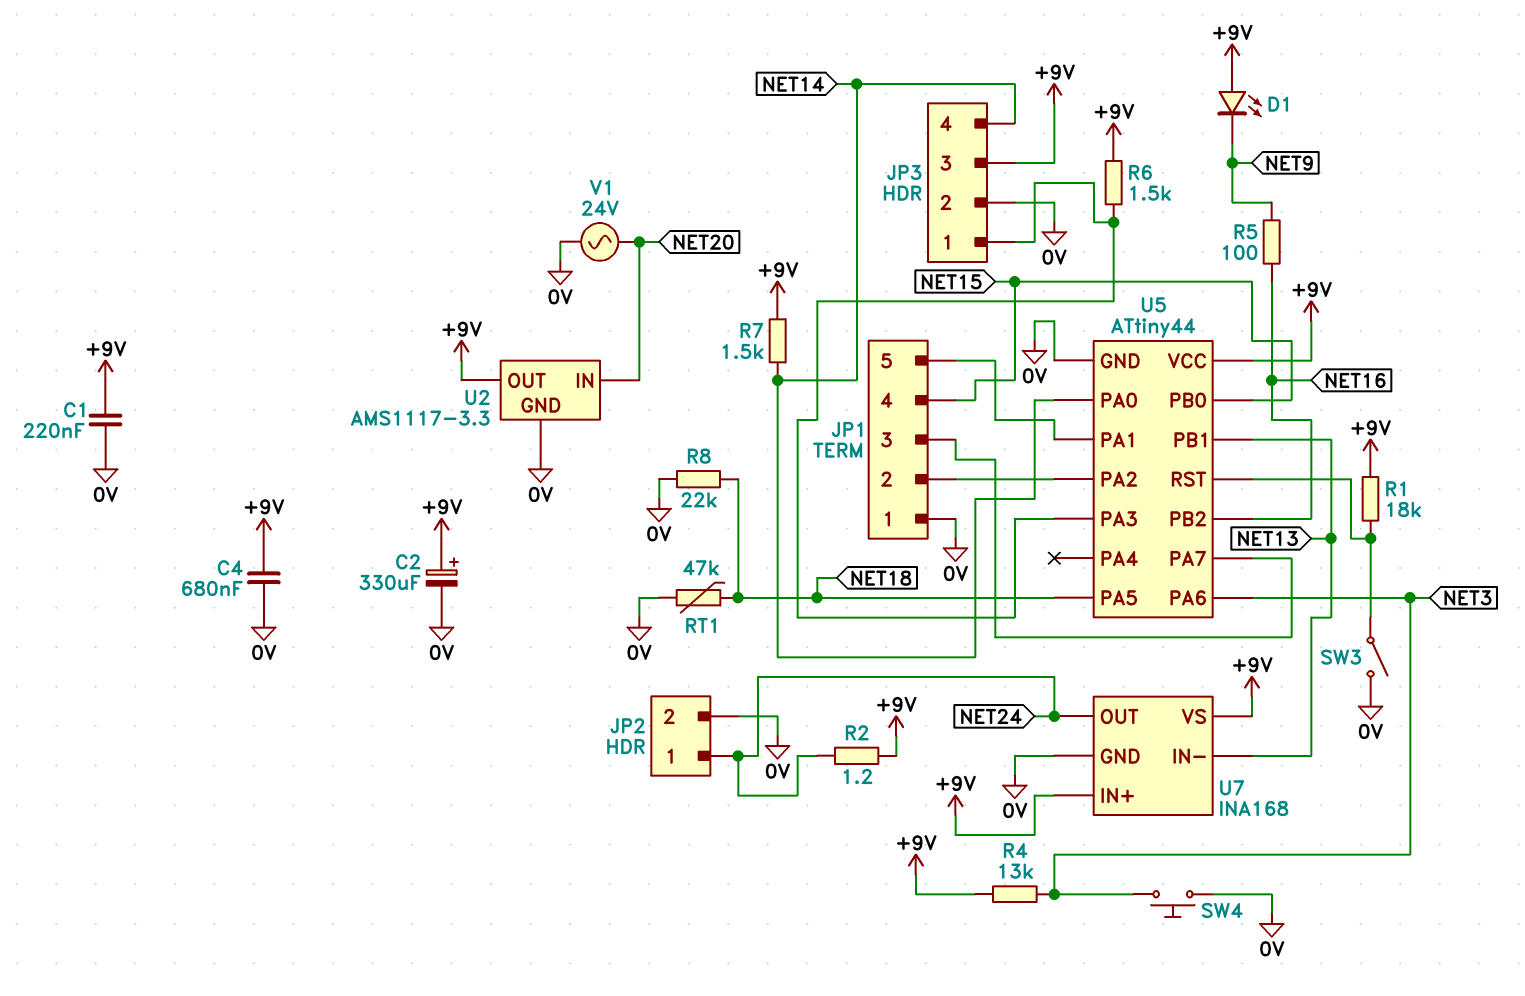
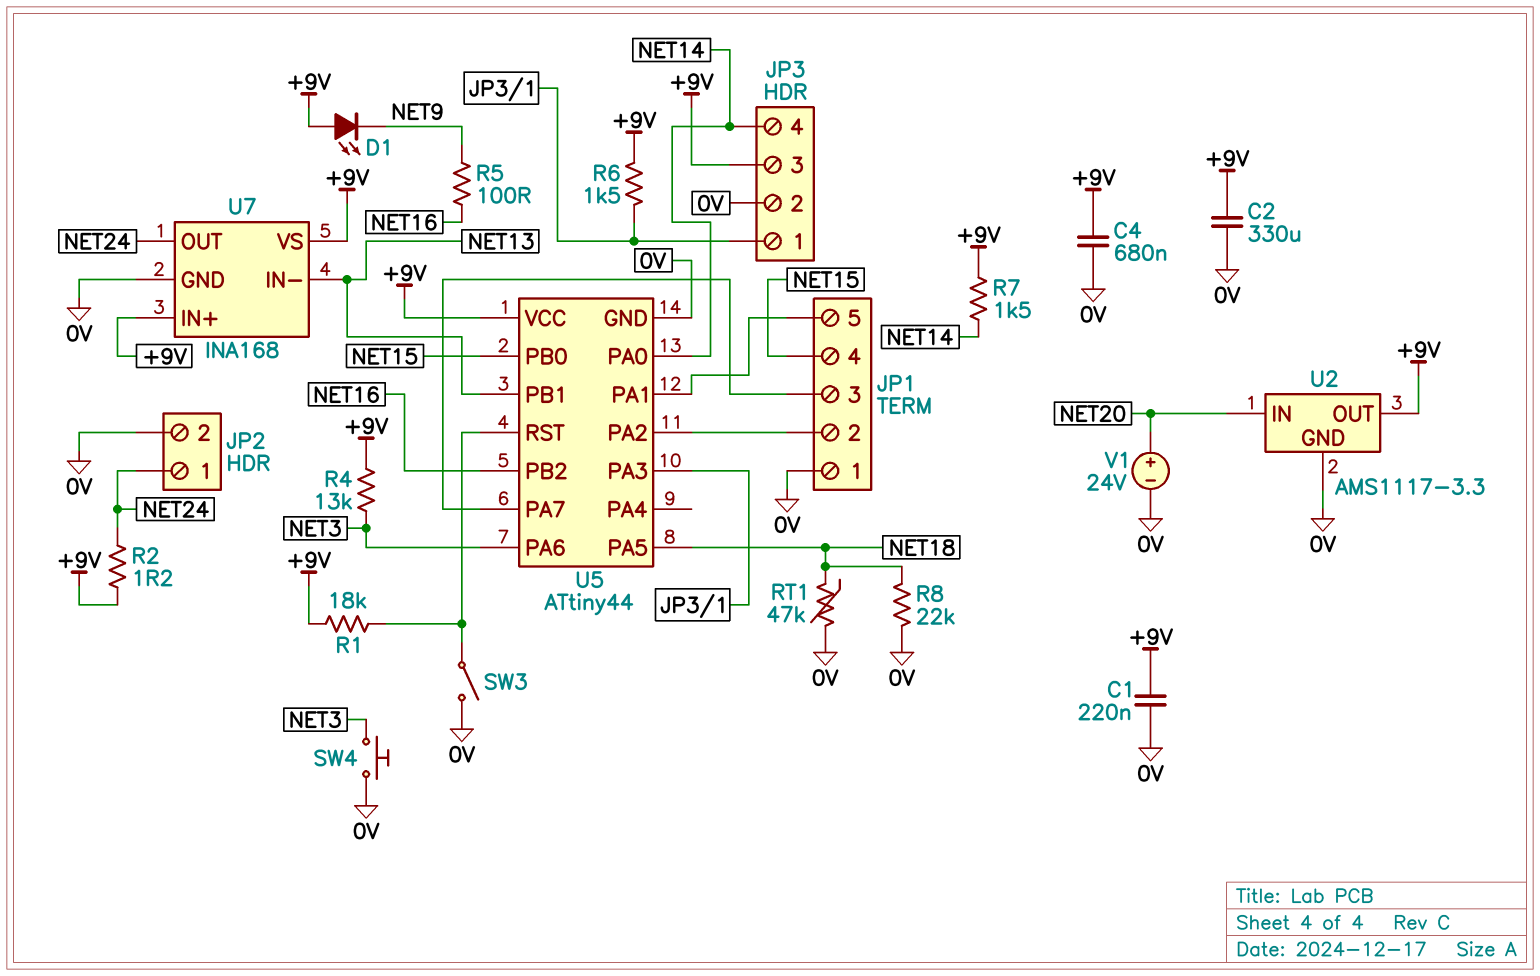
C2: 330uF (plus +9V, minus 0V) -> 330uF (+9V, 0V)
V1: AC 24V (0V, NET20) -> 24V (plus NET20, minus 0V)

